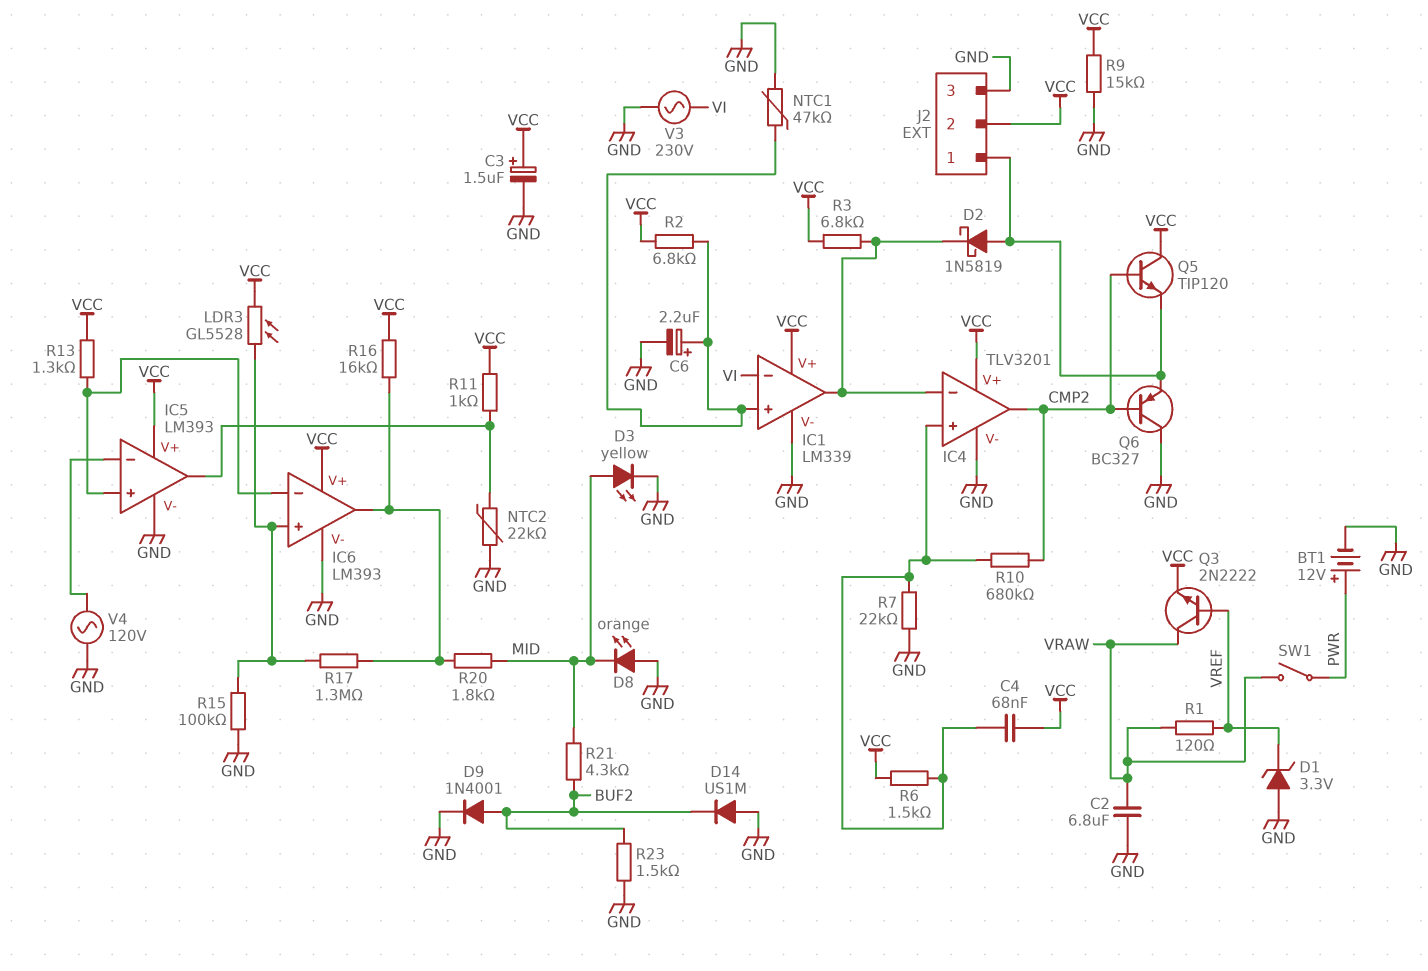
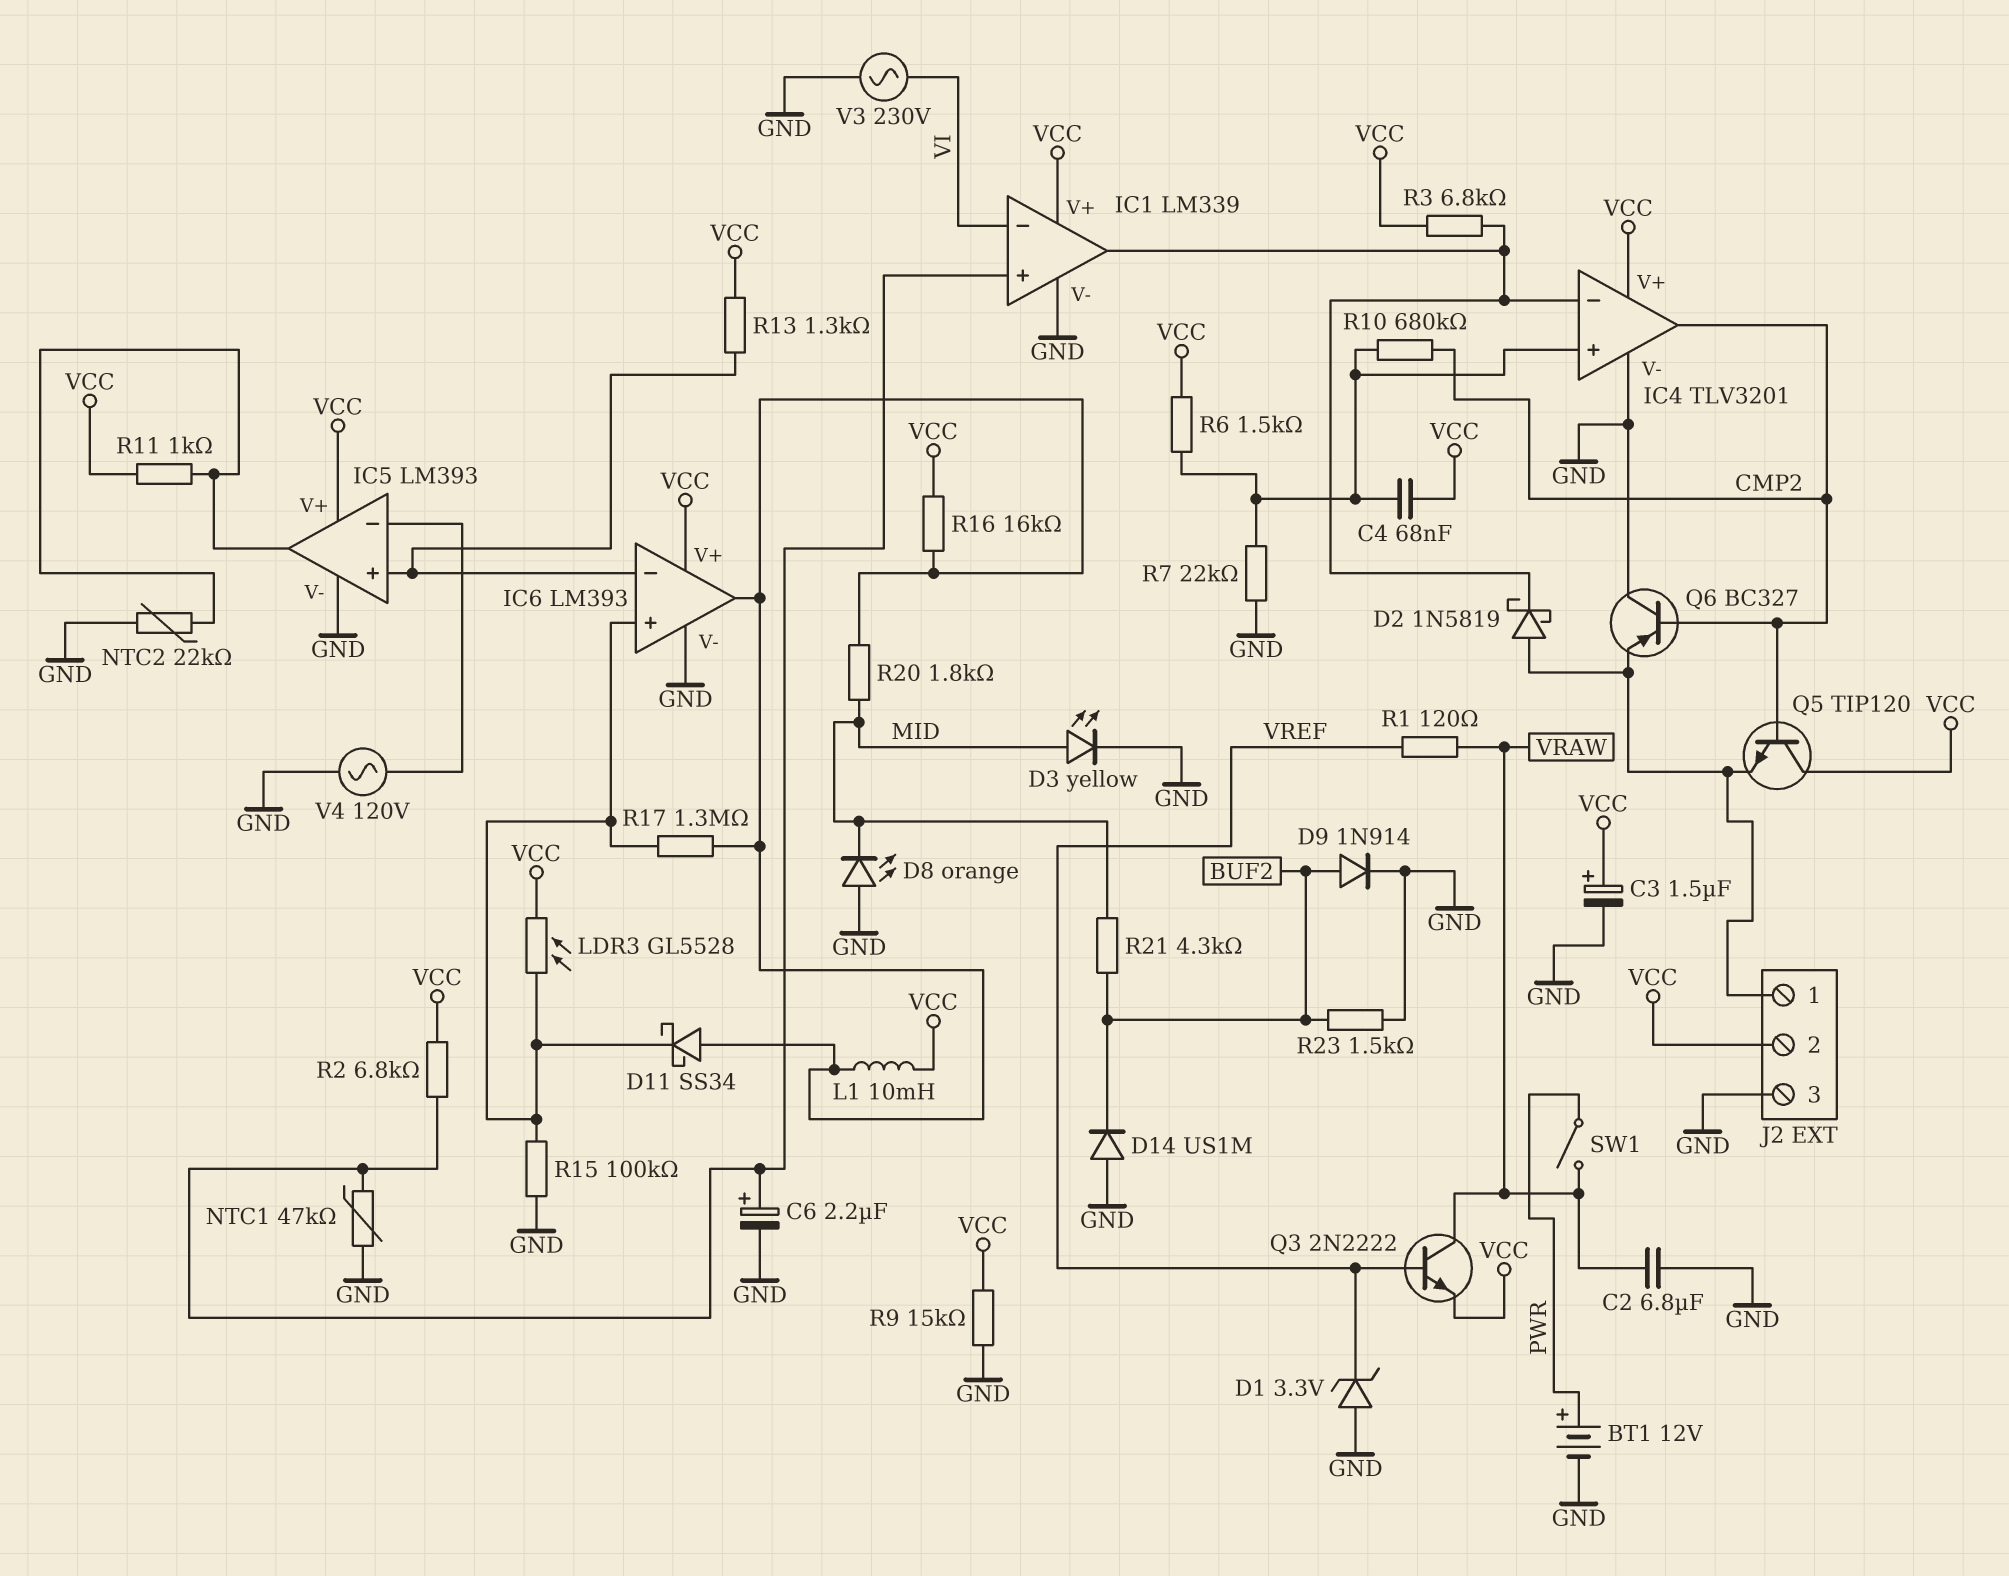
D9: diode 1N4001 (A BUF2, K GND) -> diode 1N914 (A BUF2, K GND)
D11: none -> schottky SS34 (A IC6/out, K IC6/in+)
L1: none -> 10mH (IC6/out, VCC)

